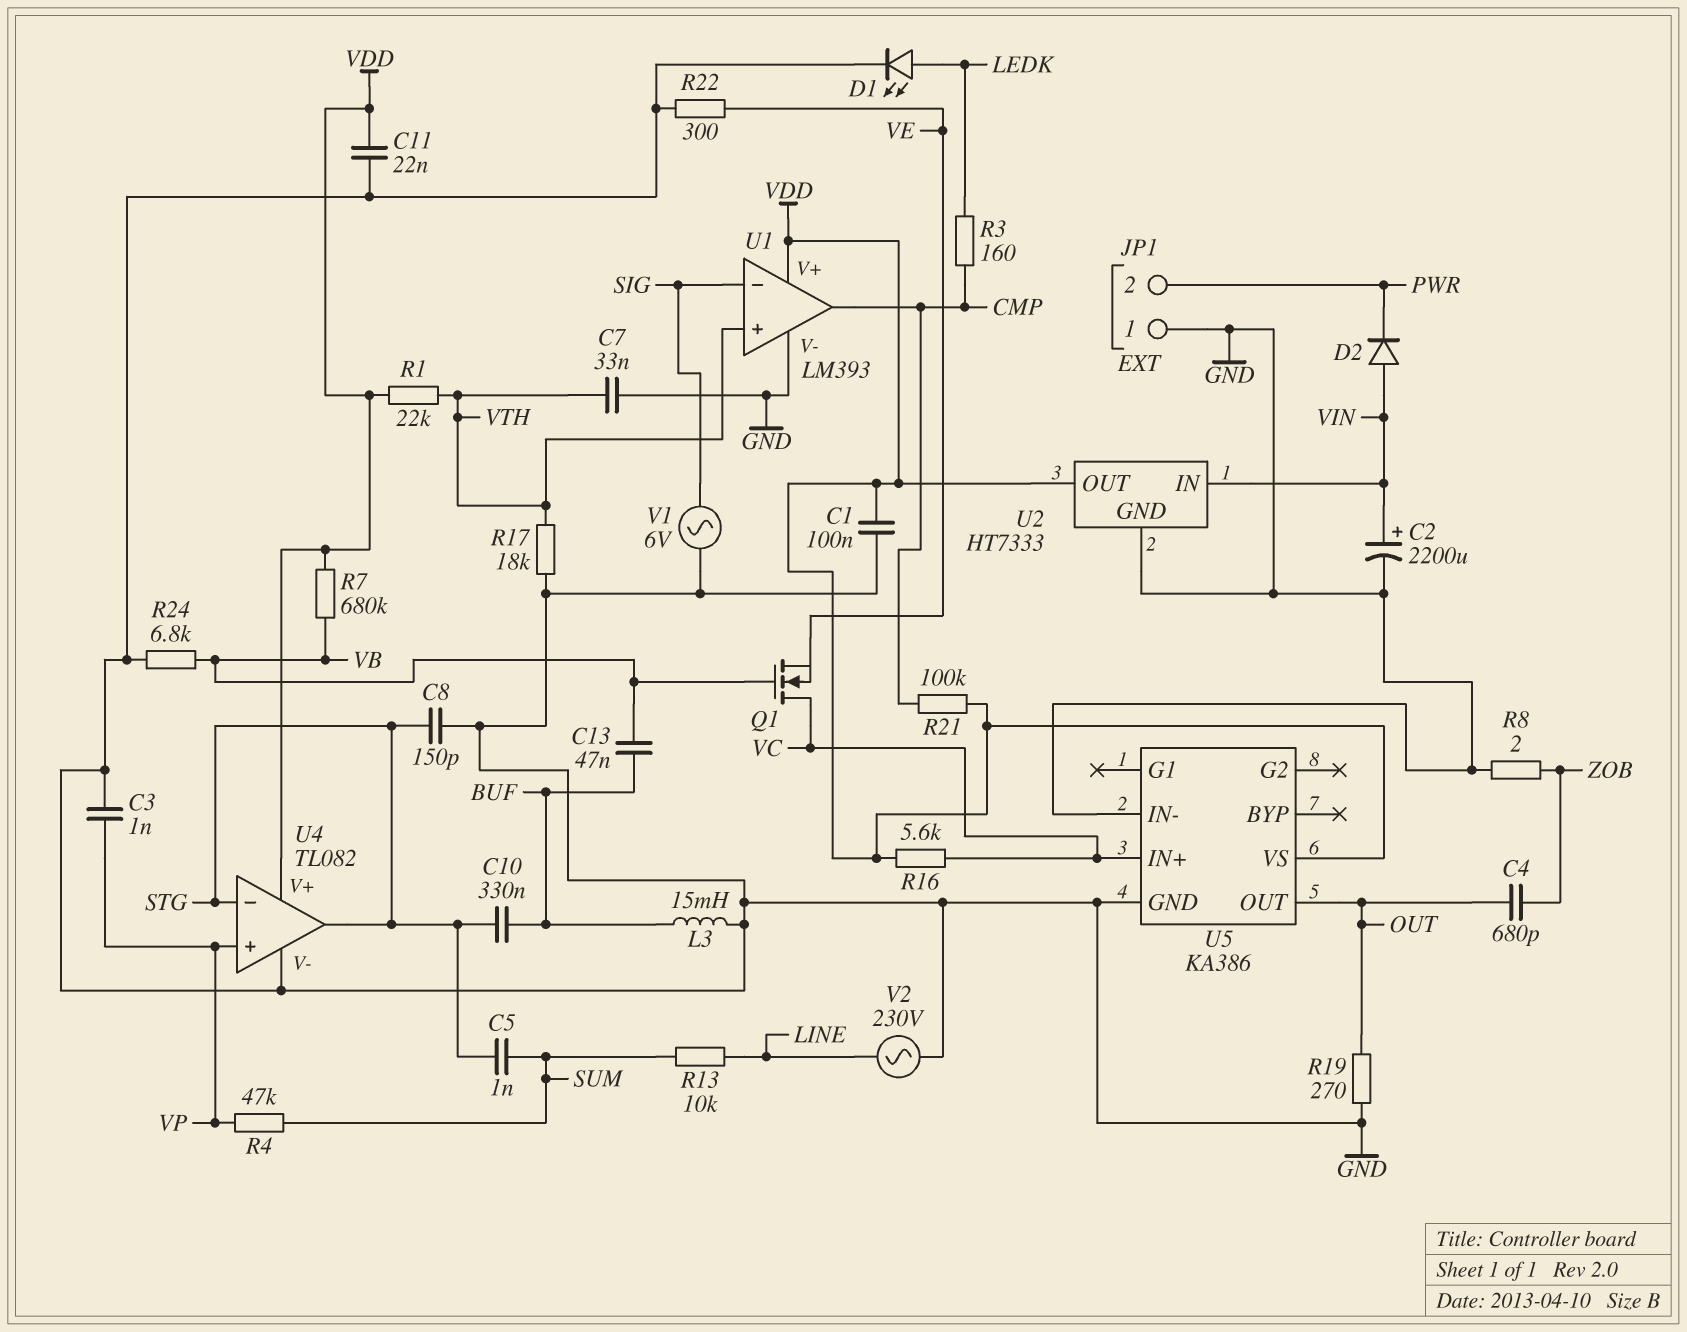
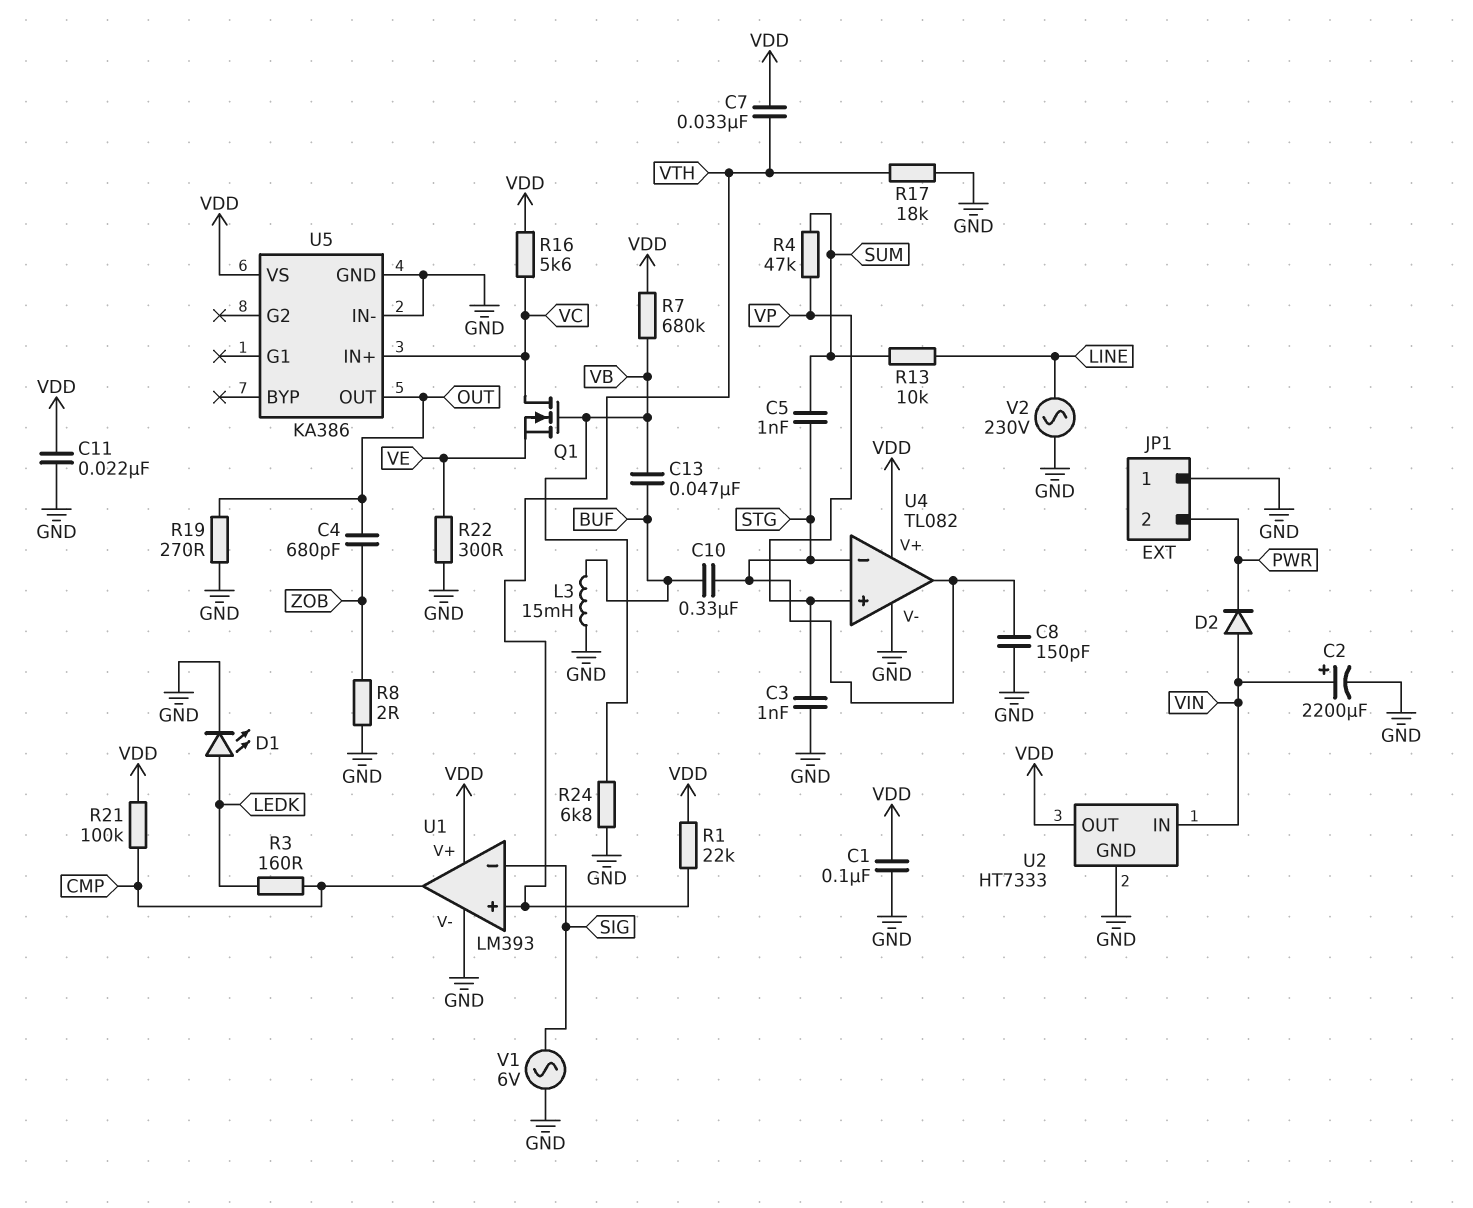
C7: 33nF (GND, VTH) -> 33nF (VDD, VTH)

